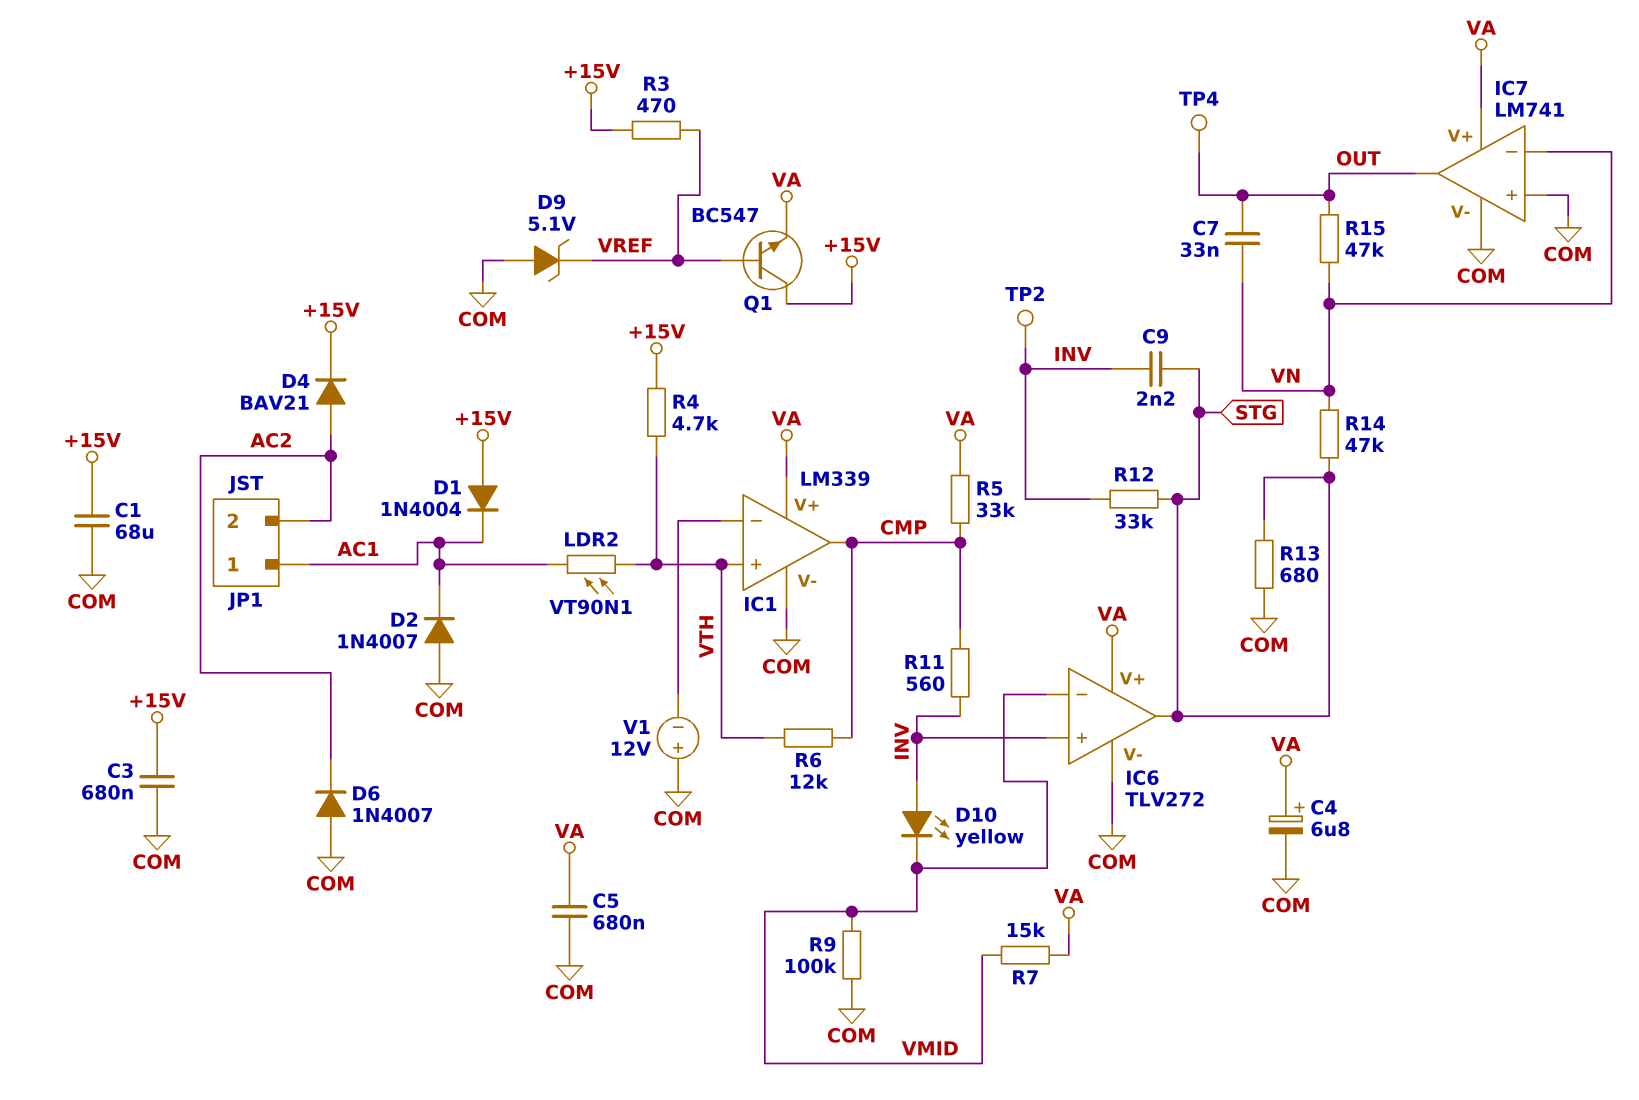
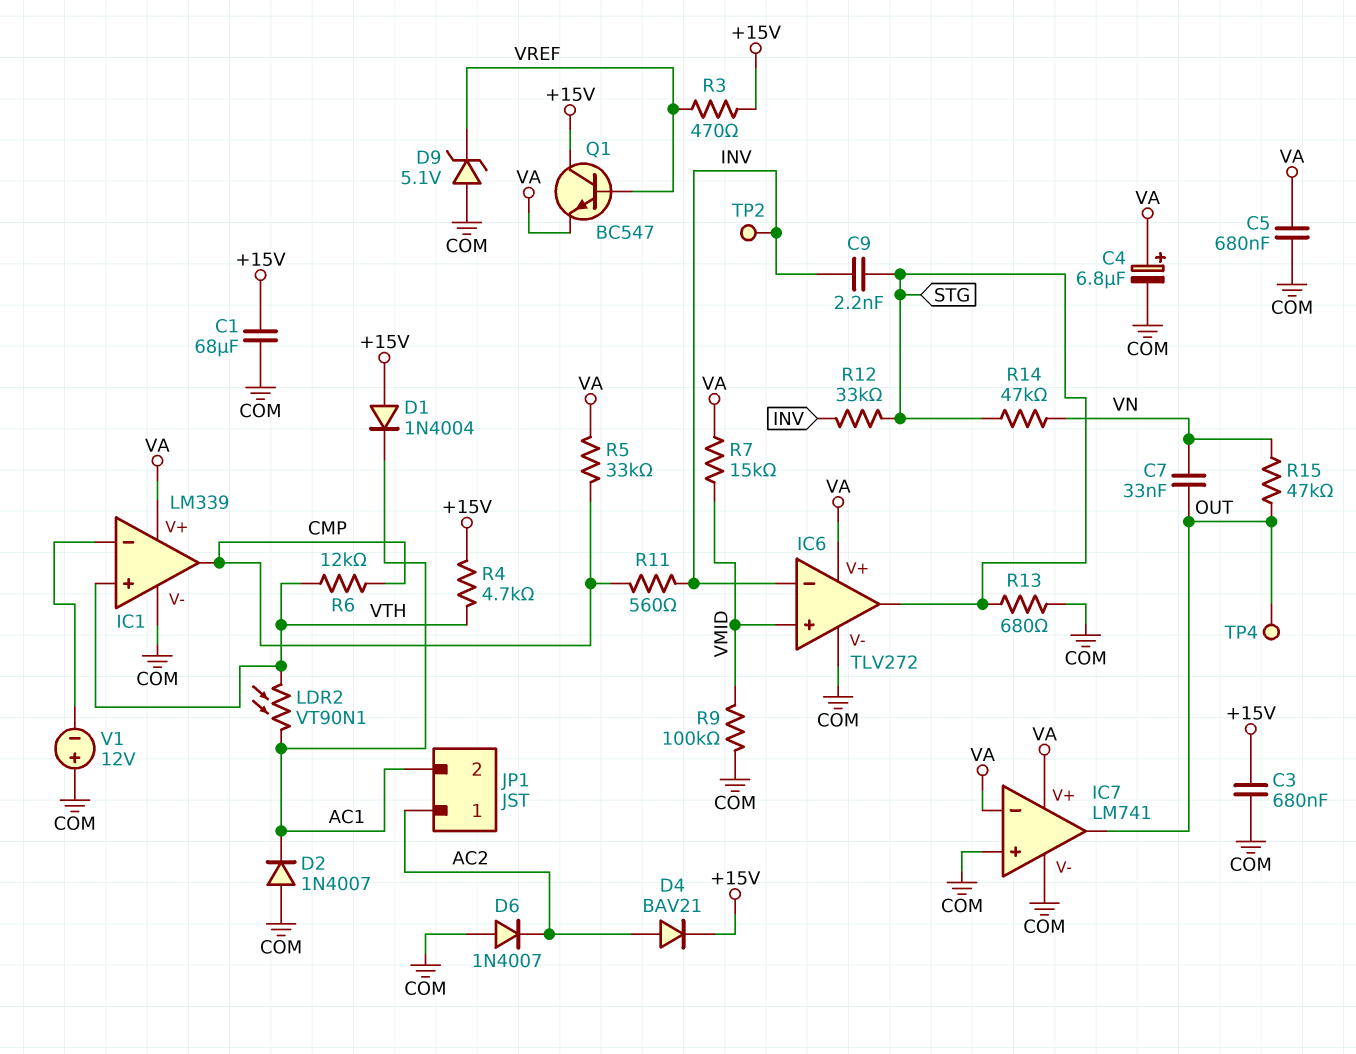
D10: LED yellow (A INV, K VMID) -> none
IC6 pin in+: INV -> VMID
IC6 pin in-: VMID -> INV
IC7 pin in-: VN -> VA
JP1 pin 1: AC1 -> AC2
JP1 pin 2: AC2 -> AC1

